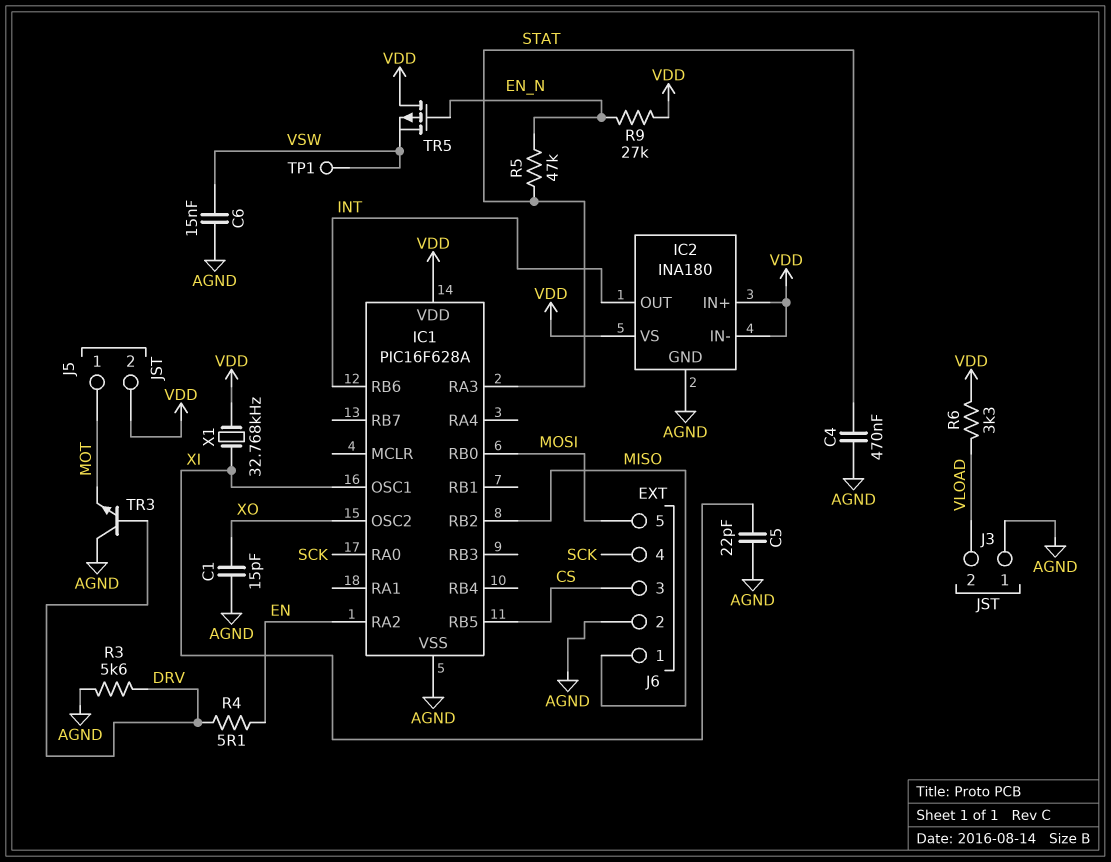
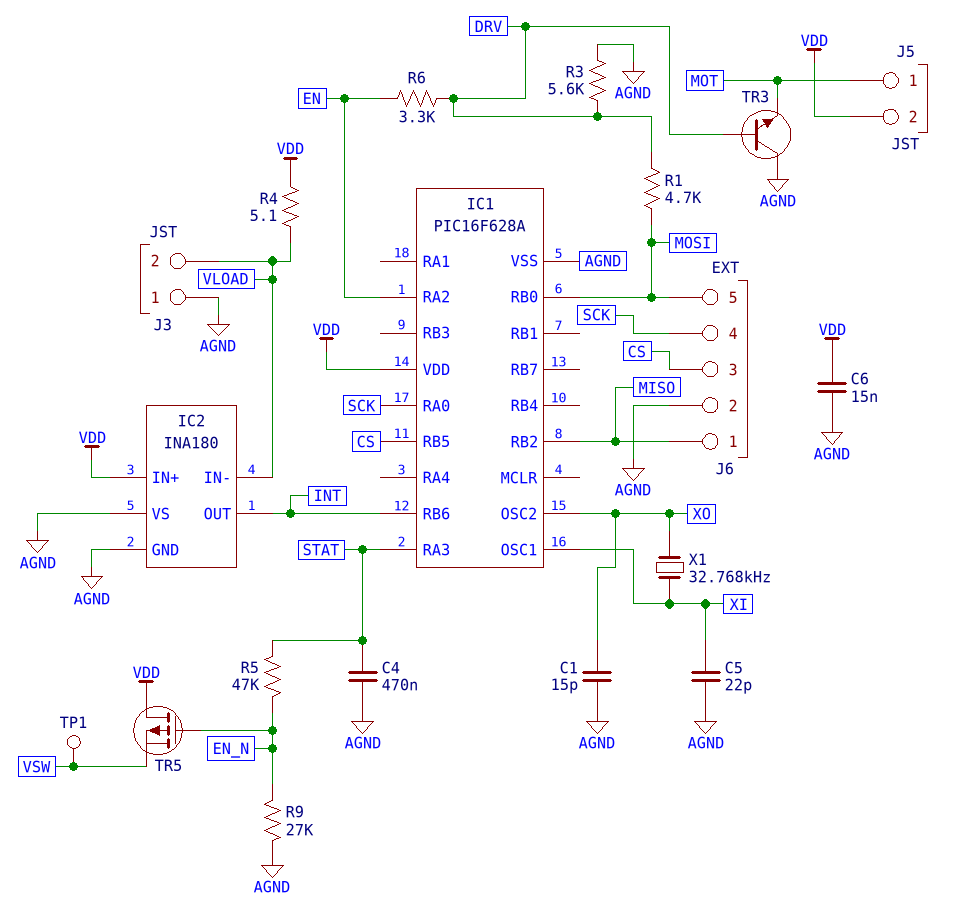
C6: 15nF (AGND, VSW) -> 15nF (AGND, VDD)
IC2 pin IN-: VDD -> VLOAD
IC2 pin VS: VDD -> AGND
R1: none -> 4.7k (DRV, MOSI)
R4: 5.1 (DRV, EN) -> 5.1 (VDD, VLOAD)
R6: 3.3k (VDD, VLOAD) -> 3.3k (DRV, EN)
R9: 27k (EN_N, VDD) -> 27k (AGND, EN_N)
X1: 32.768kHz (VDD, XI) -> 32.768kHz (XI, XO)

